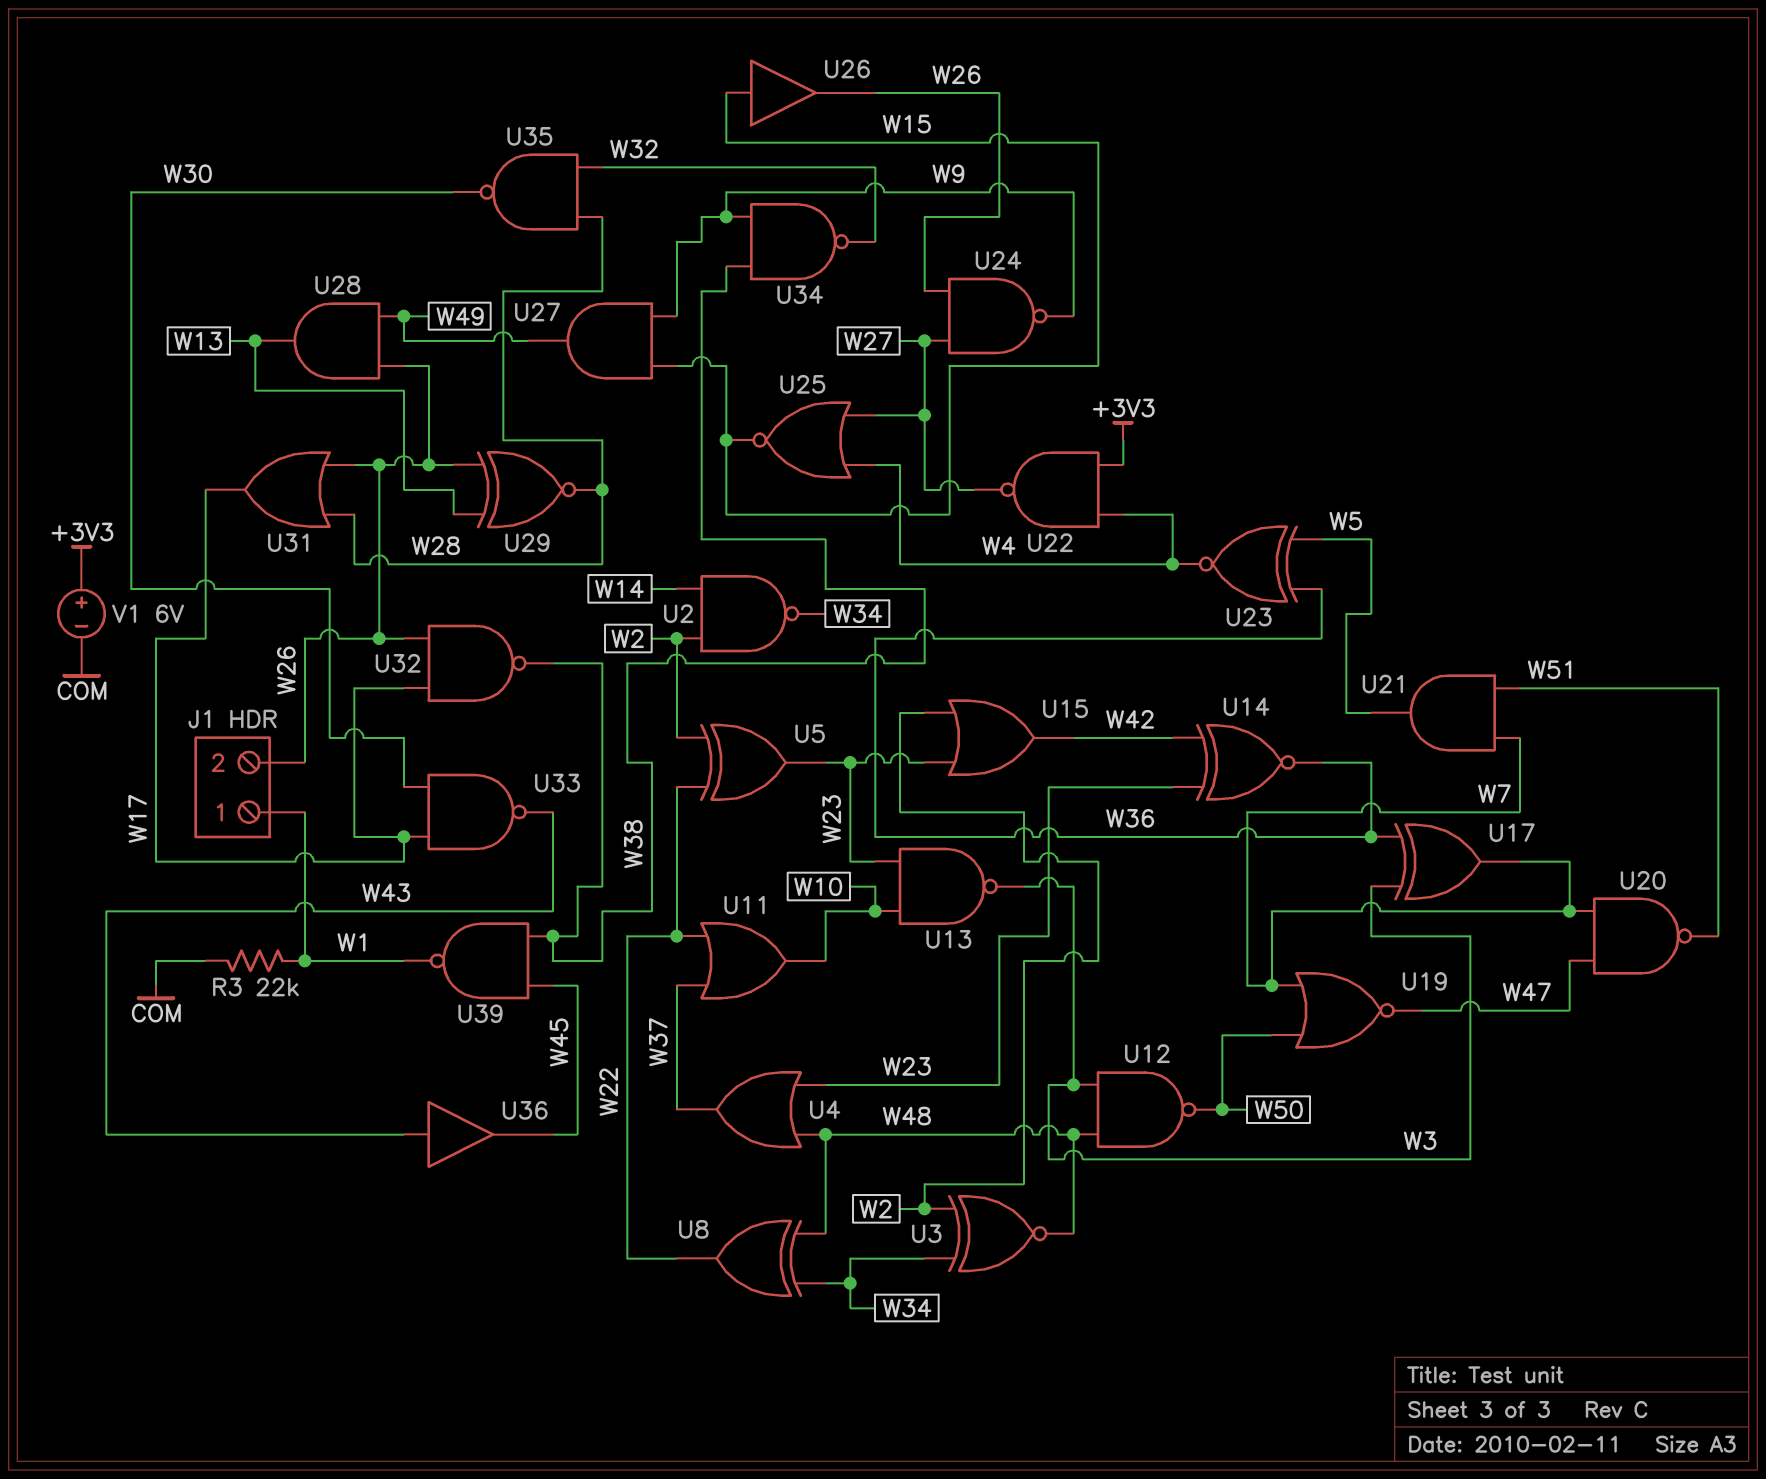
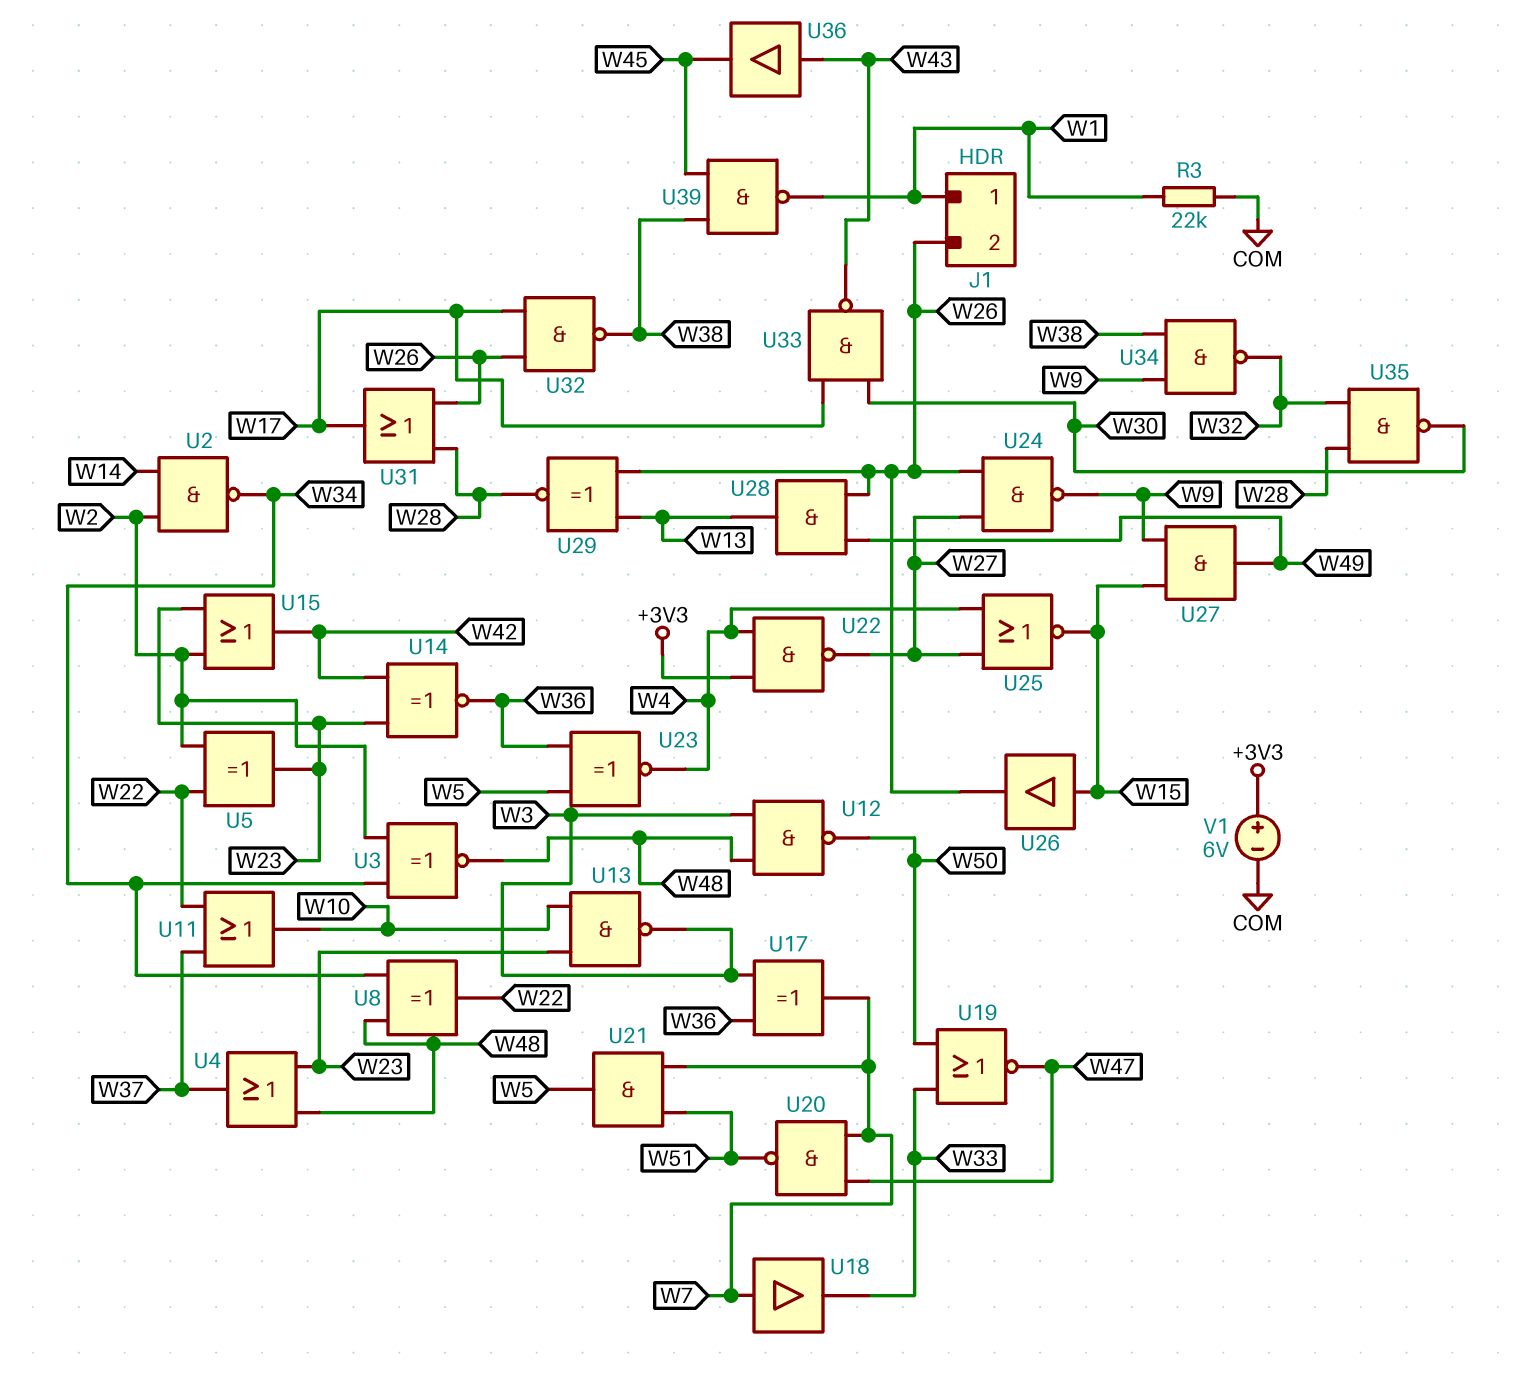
U18: none -> buffer (in W7, out W33)
U19: NOR (in W7, in W50, out W47) -> NOR (in W33, in W50, out W47)

